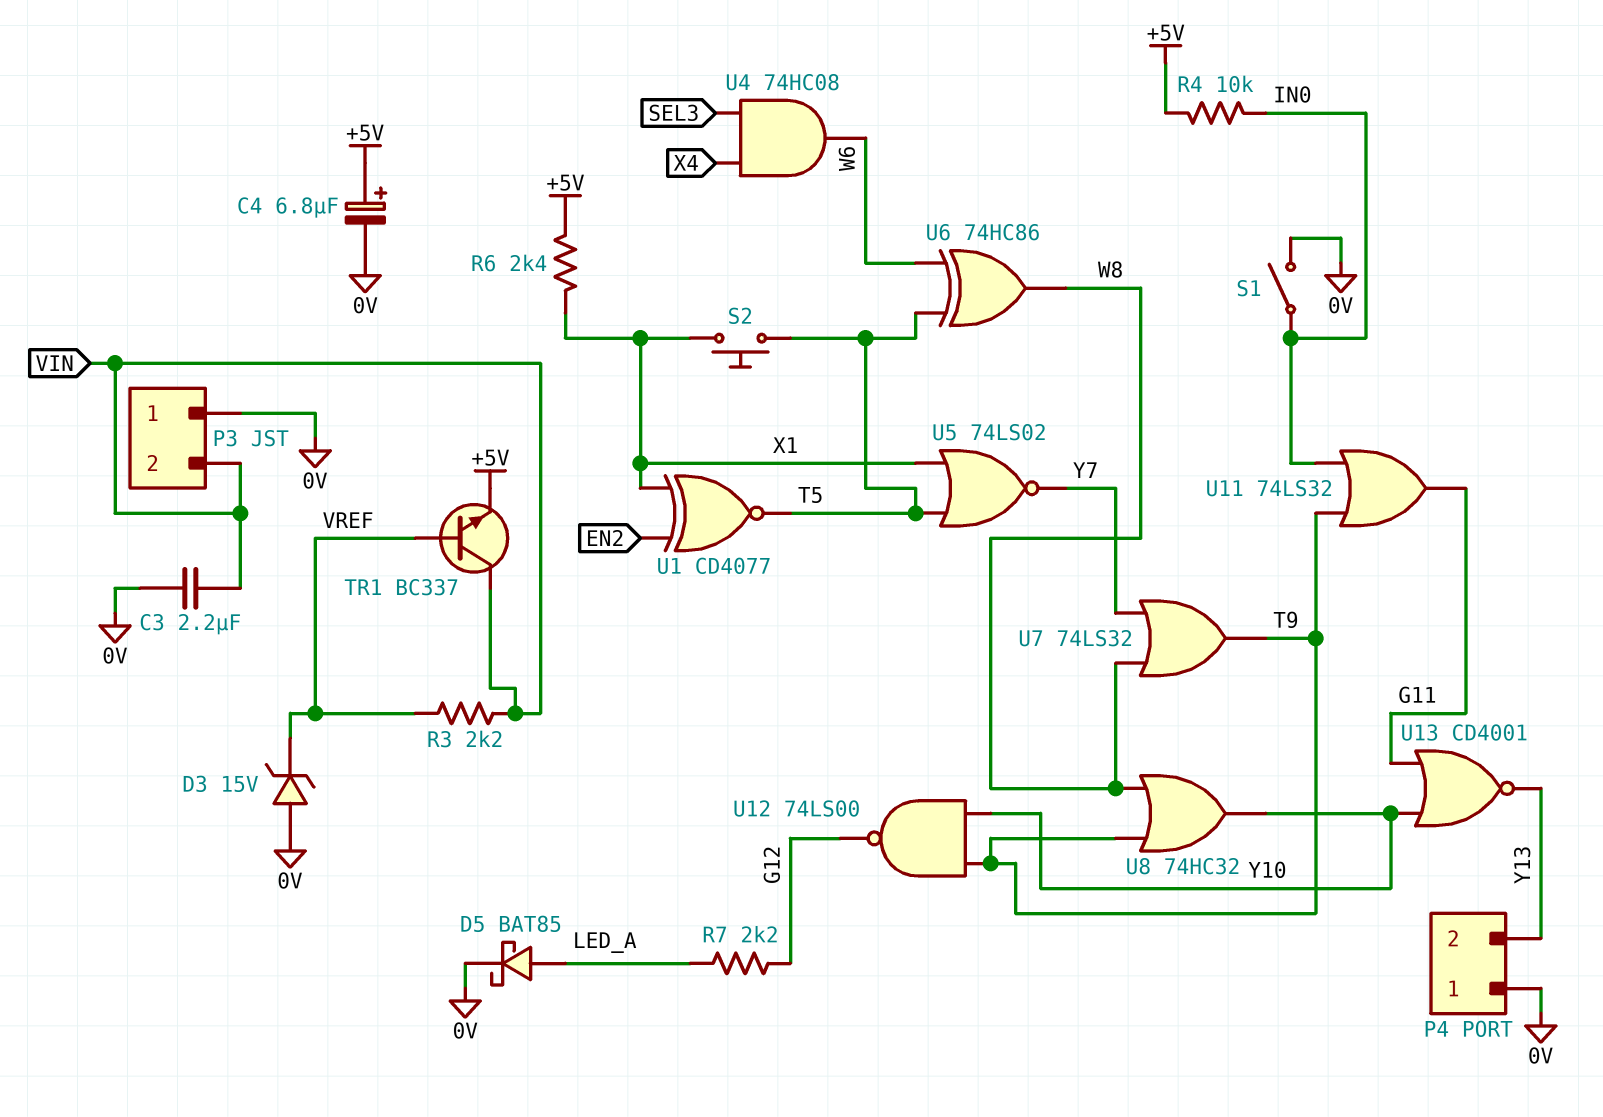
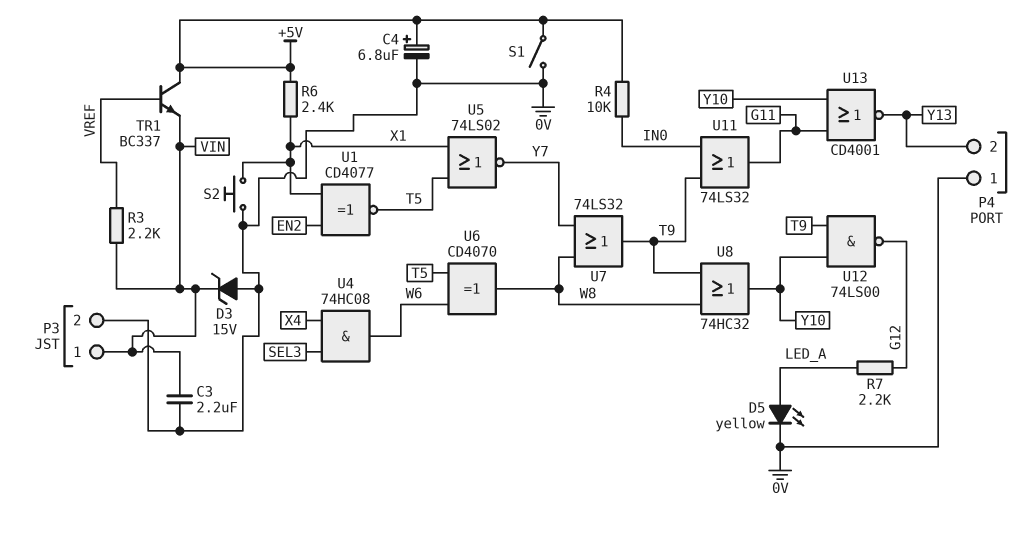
D3: zener 15V (A 0V, K VREF) -> zener 15V (A 0V, K VIN)
D5: schottky BAT85 (A LED_A, K 0V) -> LED yellow (A LED_A, K 0V)
P3 pin 1: 0V -> VIN
P3 pin 2: VIN -> 0V
S1: switch (0V, IN0) -> switch (+5V, 0V)
S2: button (T5, X1) -> button (0V, X1)
TR1: NPN BC337 (B VREF, C VIN, E +5V) -> NPN BC337 (B VREF, C +5V, E VIN)
U6: XOR 74HC86 (in T5, in W6, out W8) -> XOR CD4070 (in T5, in W6, out W8)

